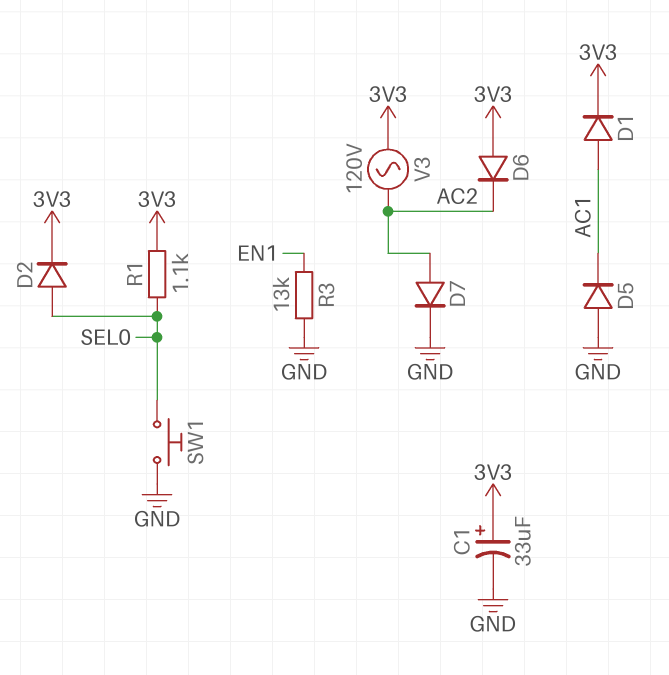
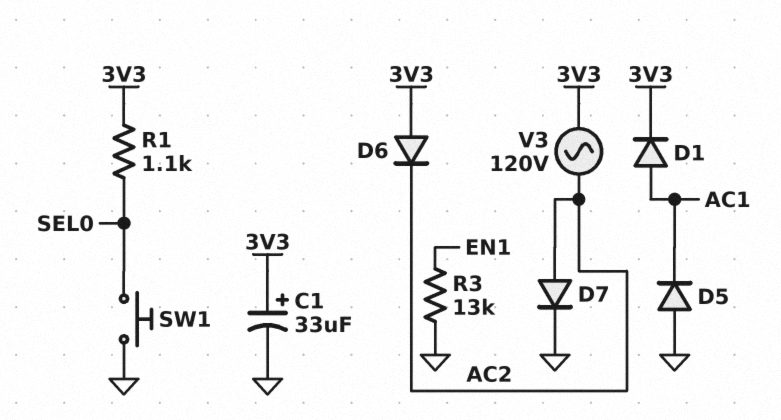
D2: diode (A SEL0, K 3V3) -> none

